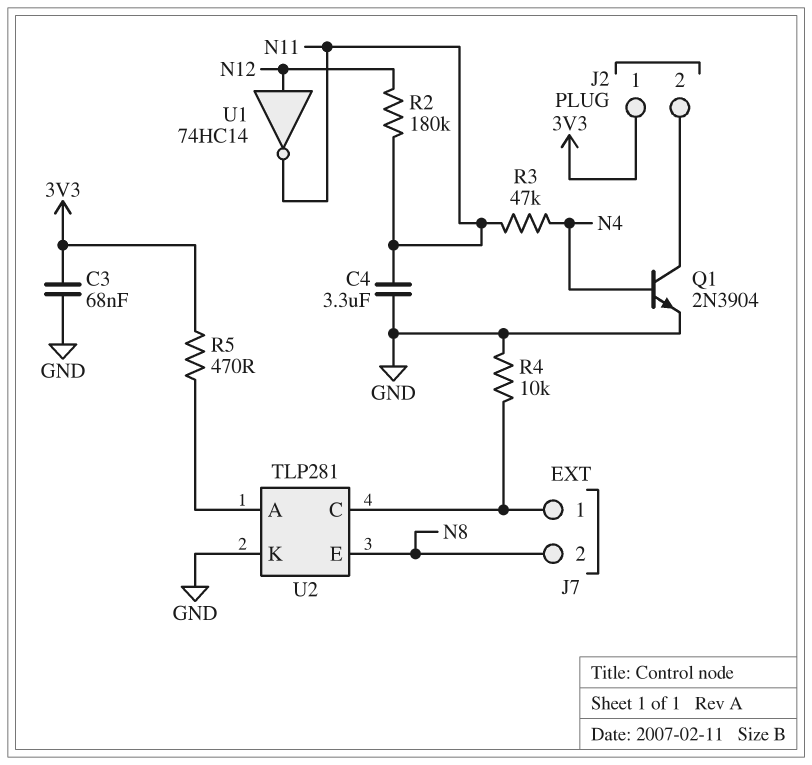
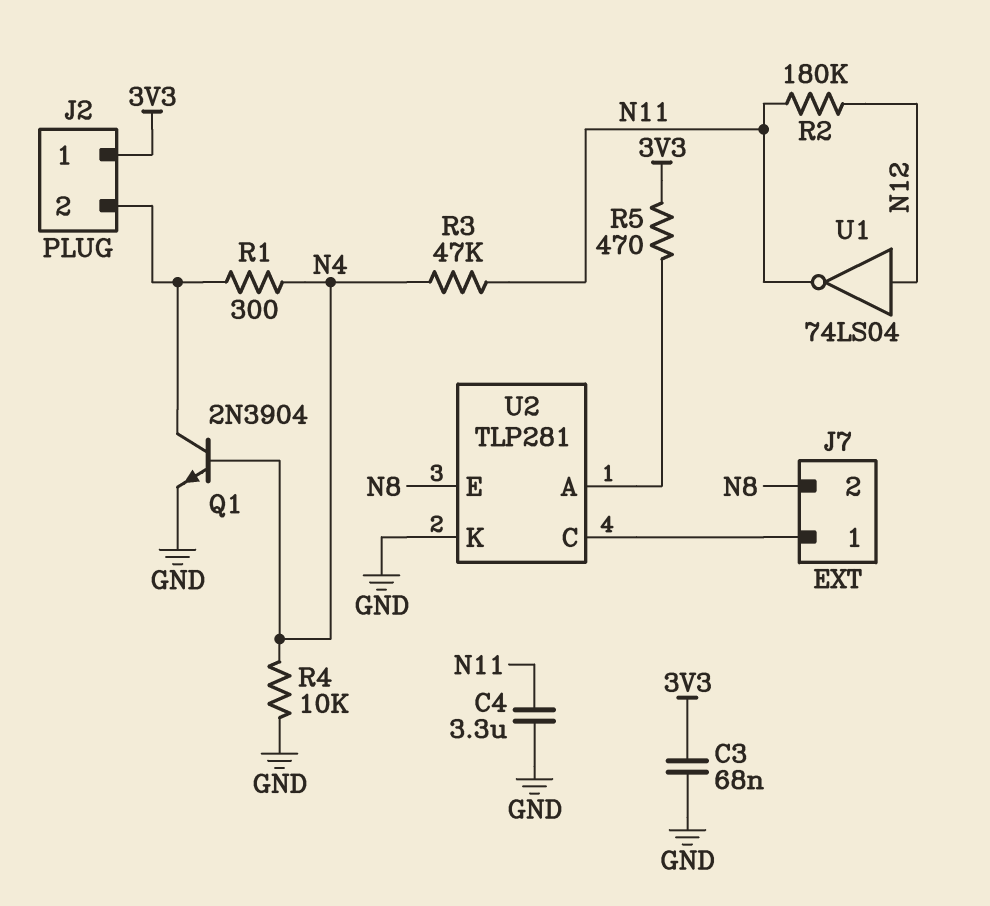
R1: none -> 300 (J2/2, N4)
R4: 10k (GND, J7/1) -> 10k (GND, N4)
U1: NOT 74HC14 (in N12, out N11) -> NOT 74LS04 (in N12, out N11)

